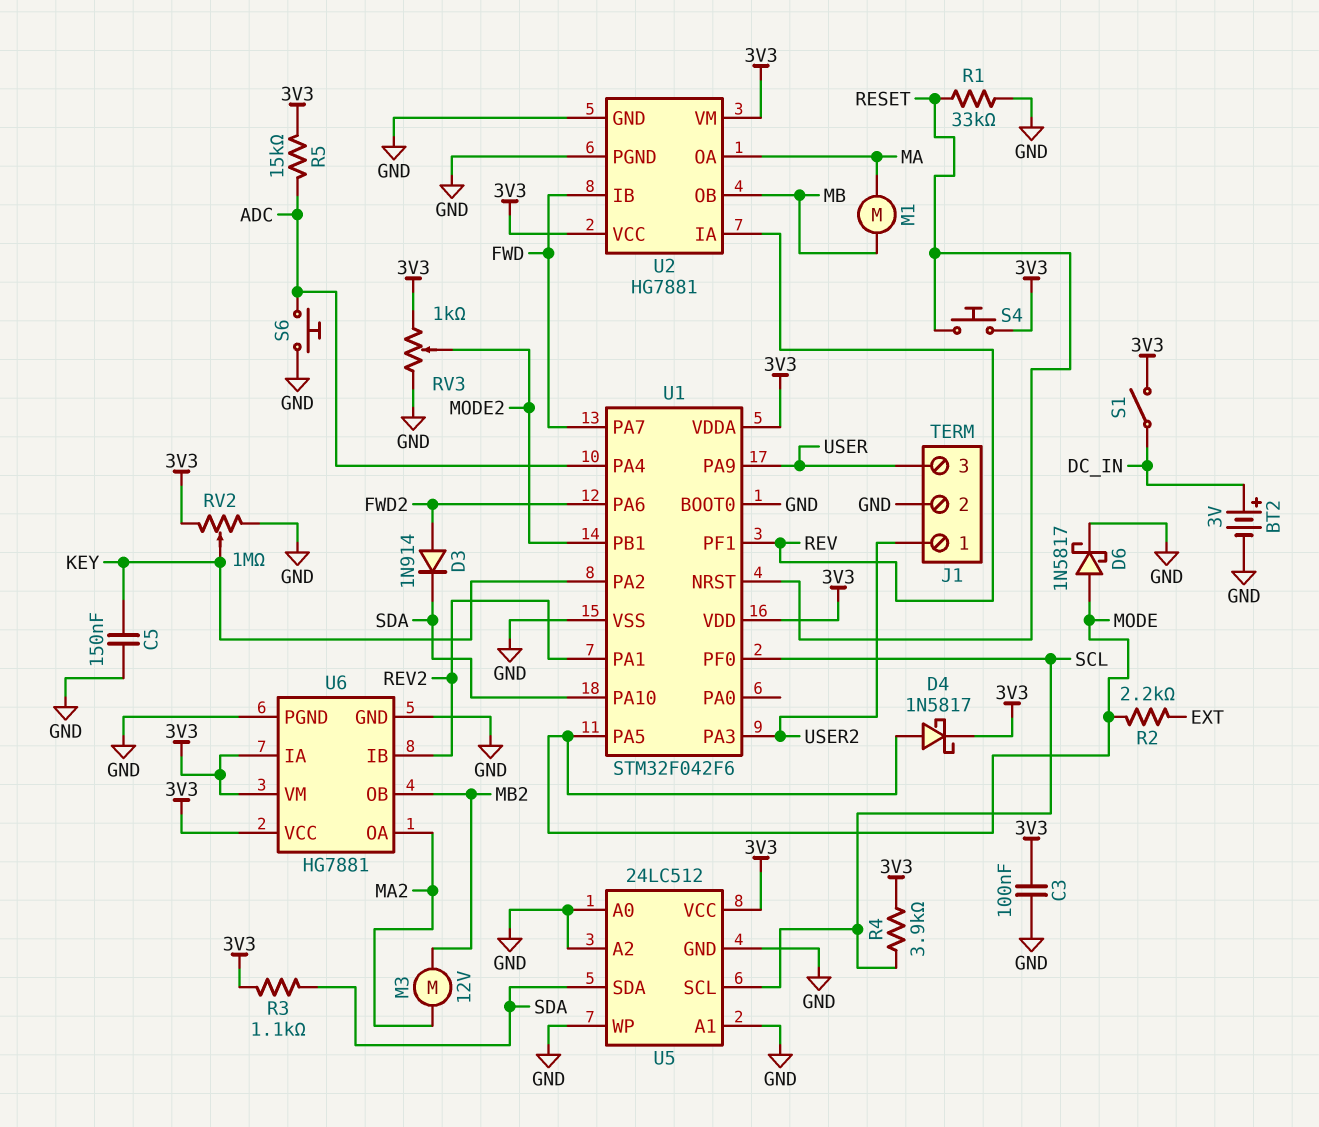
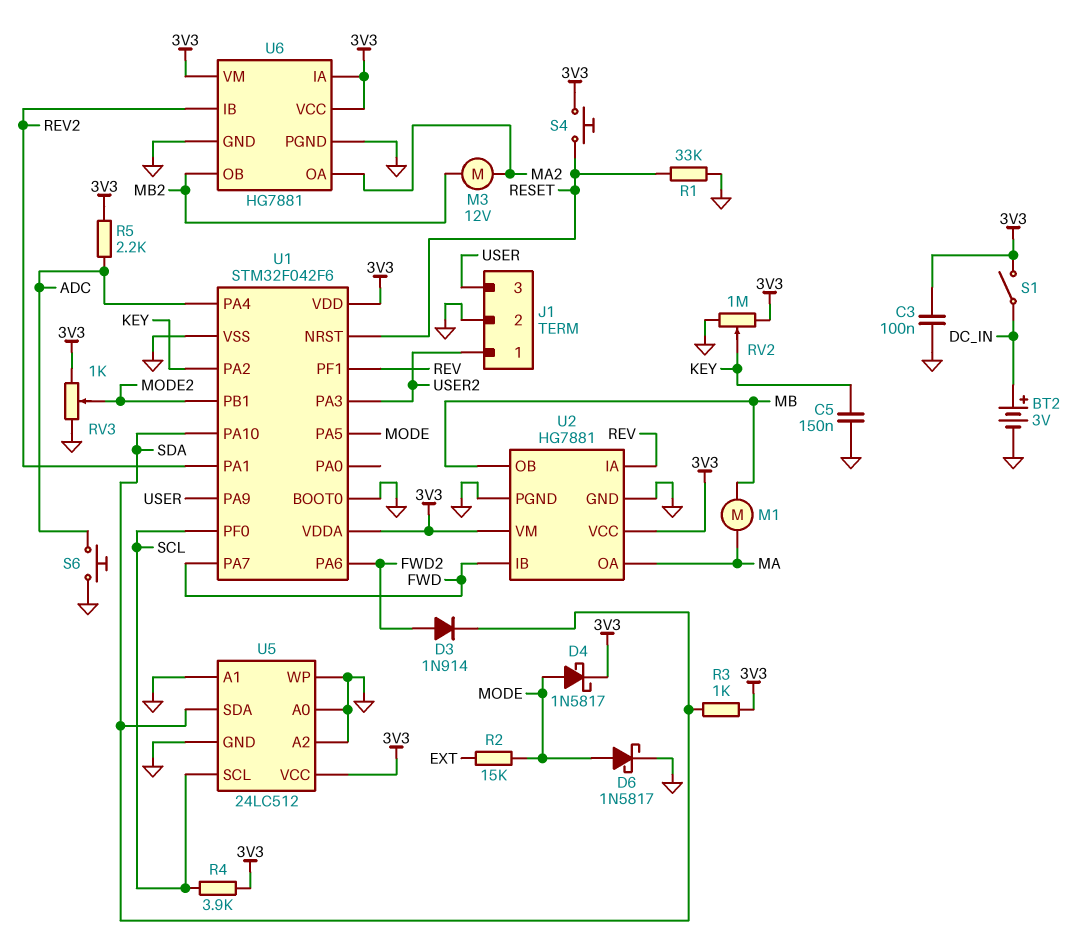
R2: 2.2k (EXT, MODE) -> 15k (EXT, MODE)
R3: 1.1k (3V3, SDA) -> 1k (3V3, SDA)
R5: 15k (3V3, ADC) -> 2.2k (3V3, ADC)

